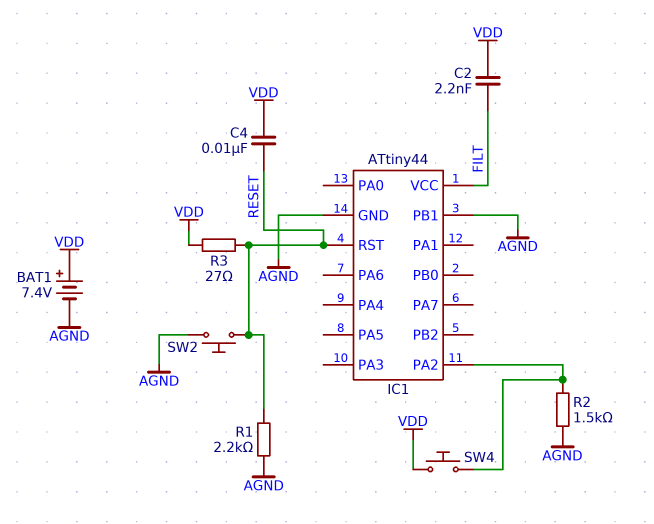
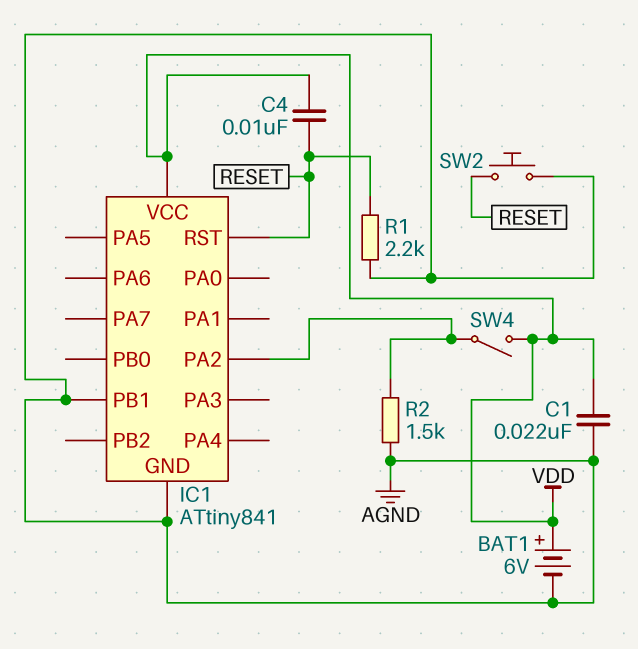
BAT1: 7.4V (plus VDD, minus AGND) -> 6V (plus VDD, minus AGND)
C1: none -> 22nF (AGND, VDD)
C2: 2.2nF (FILT, VDD) -> none
IC1: ATtiny44 -> ATtiny841
IC1 pin VCC: FILT -> VDD
R3: 27 (RESET, VDD) -> none
SW4: button (IC1/PA2, VDD) -> switch (IC1/PA2, VDD)

